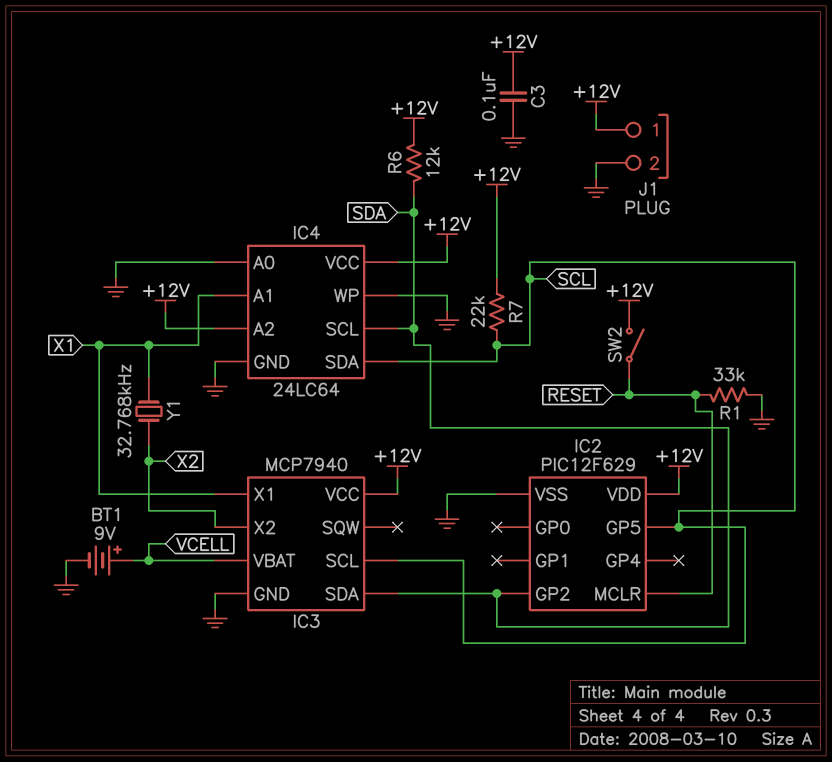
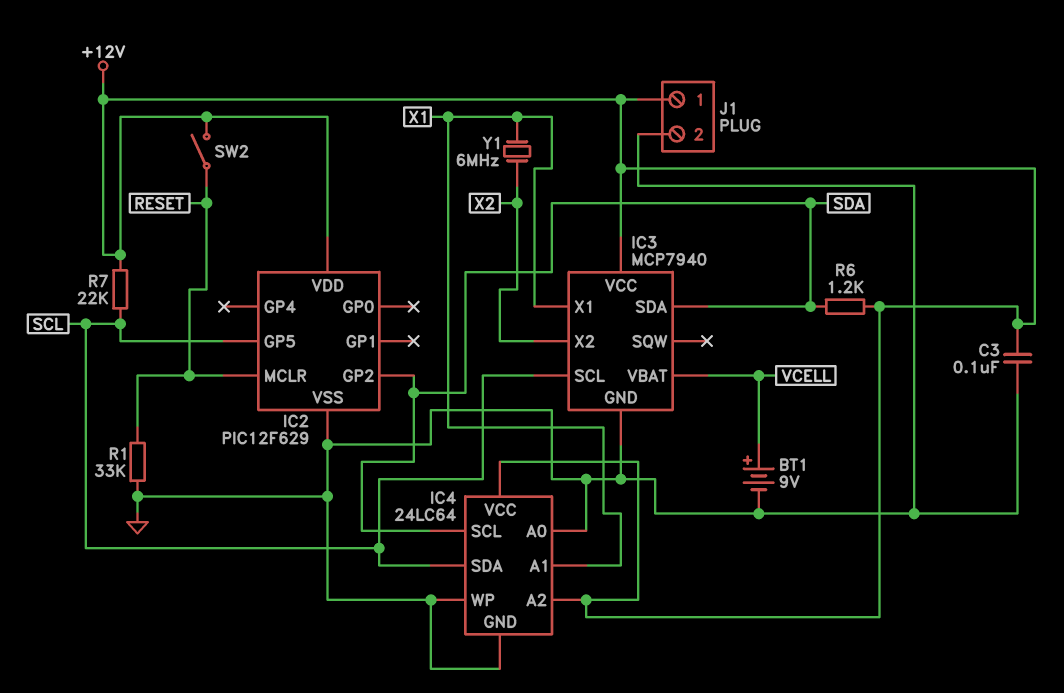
R6: 12k (+12V, SDA) -> 1.2k (+12V, SDA)
Y1: 32.768kHz (X1, X2) -> 6MHz (X1, X2)

